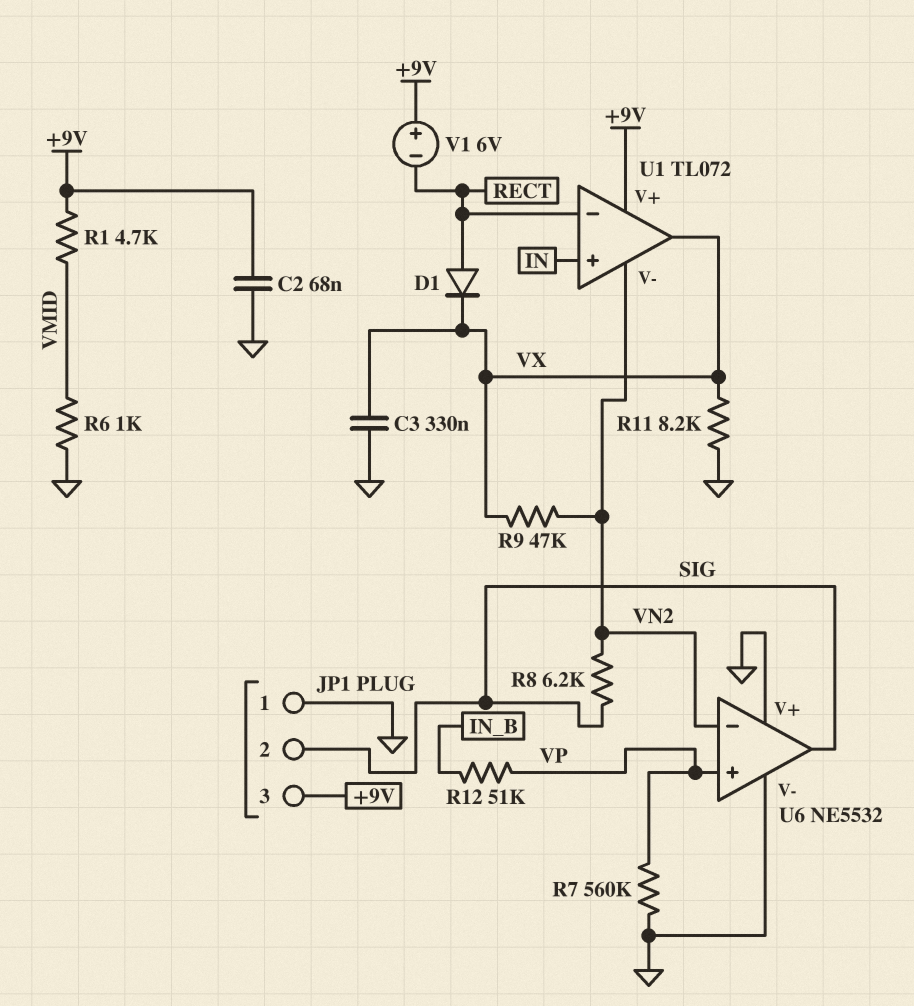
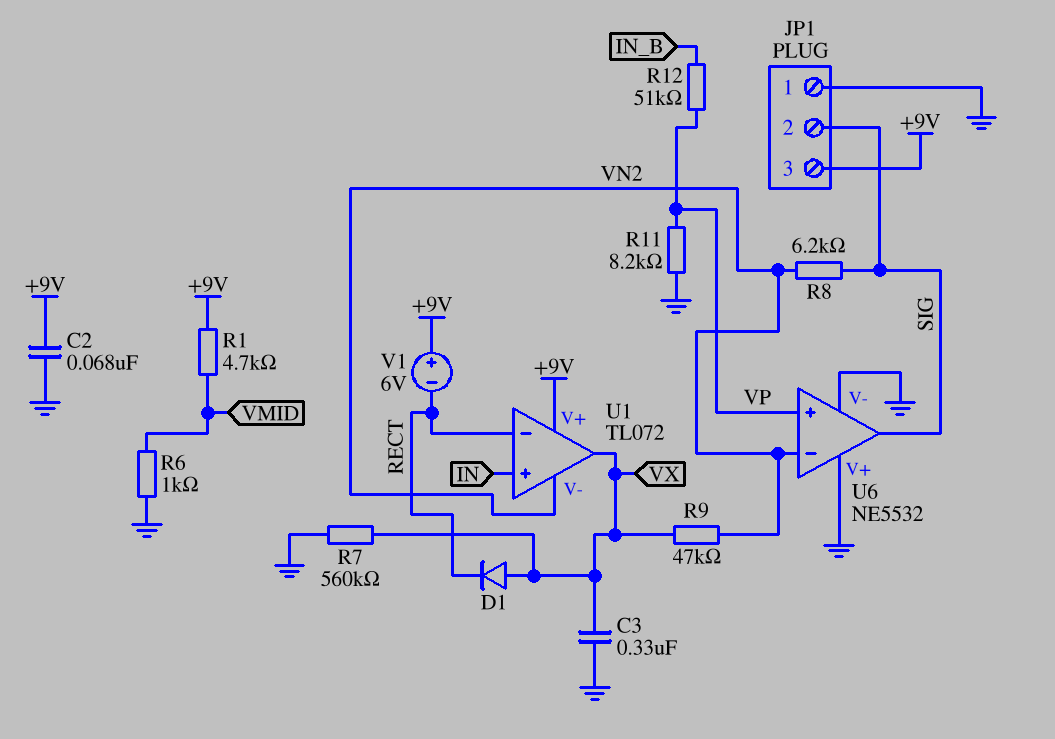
D1: diode (A RECT, K VX) -> diode (A VX, K RECT)
R7: 560k (GND, VP) -> 560k (GND, VX)
R11: 8.2k (GND, VX) -> 8.2k (GND, VP)

